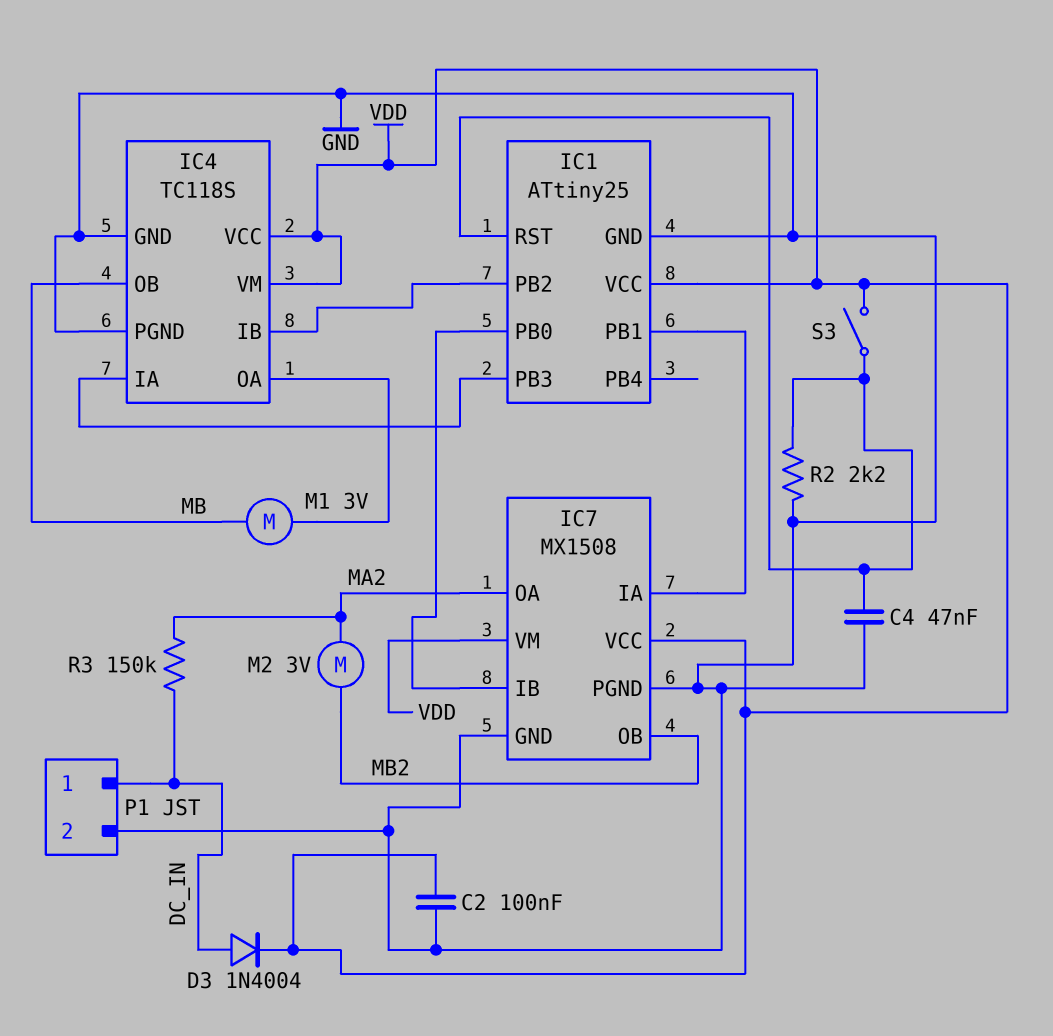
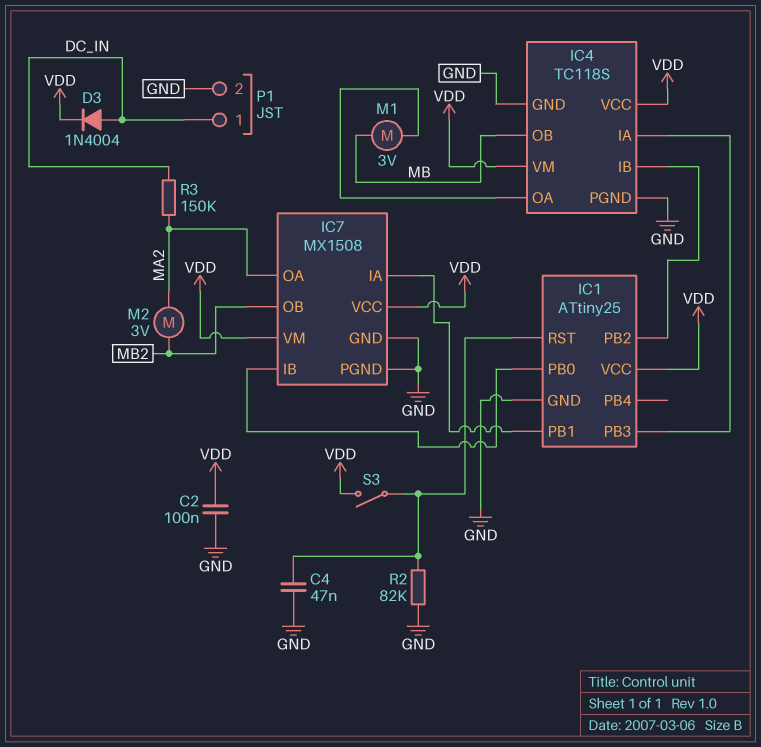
R2: 2.2k (GND, IC1/RST) -> 82k (GND, IC1/RST)

